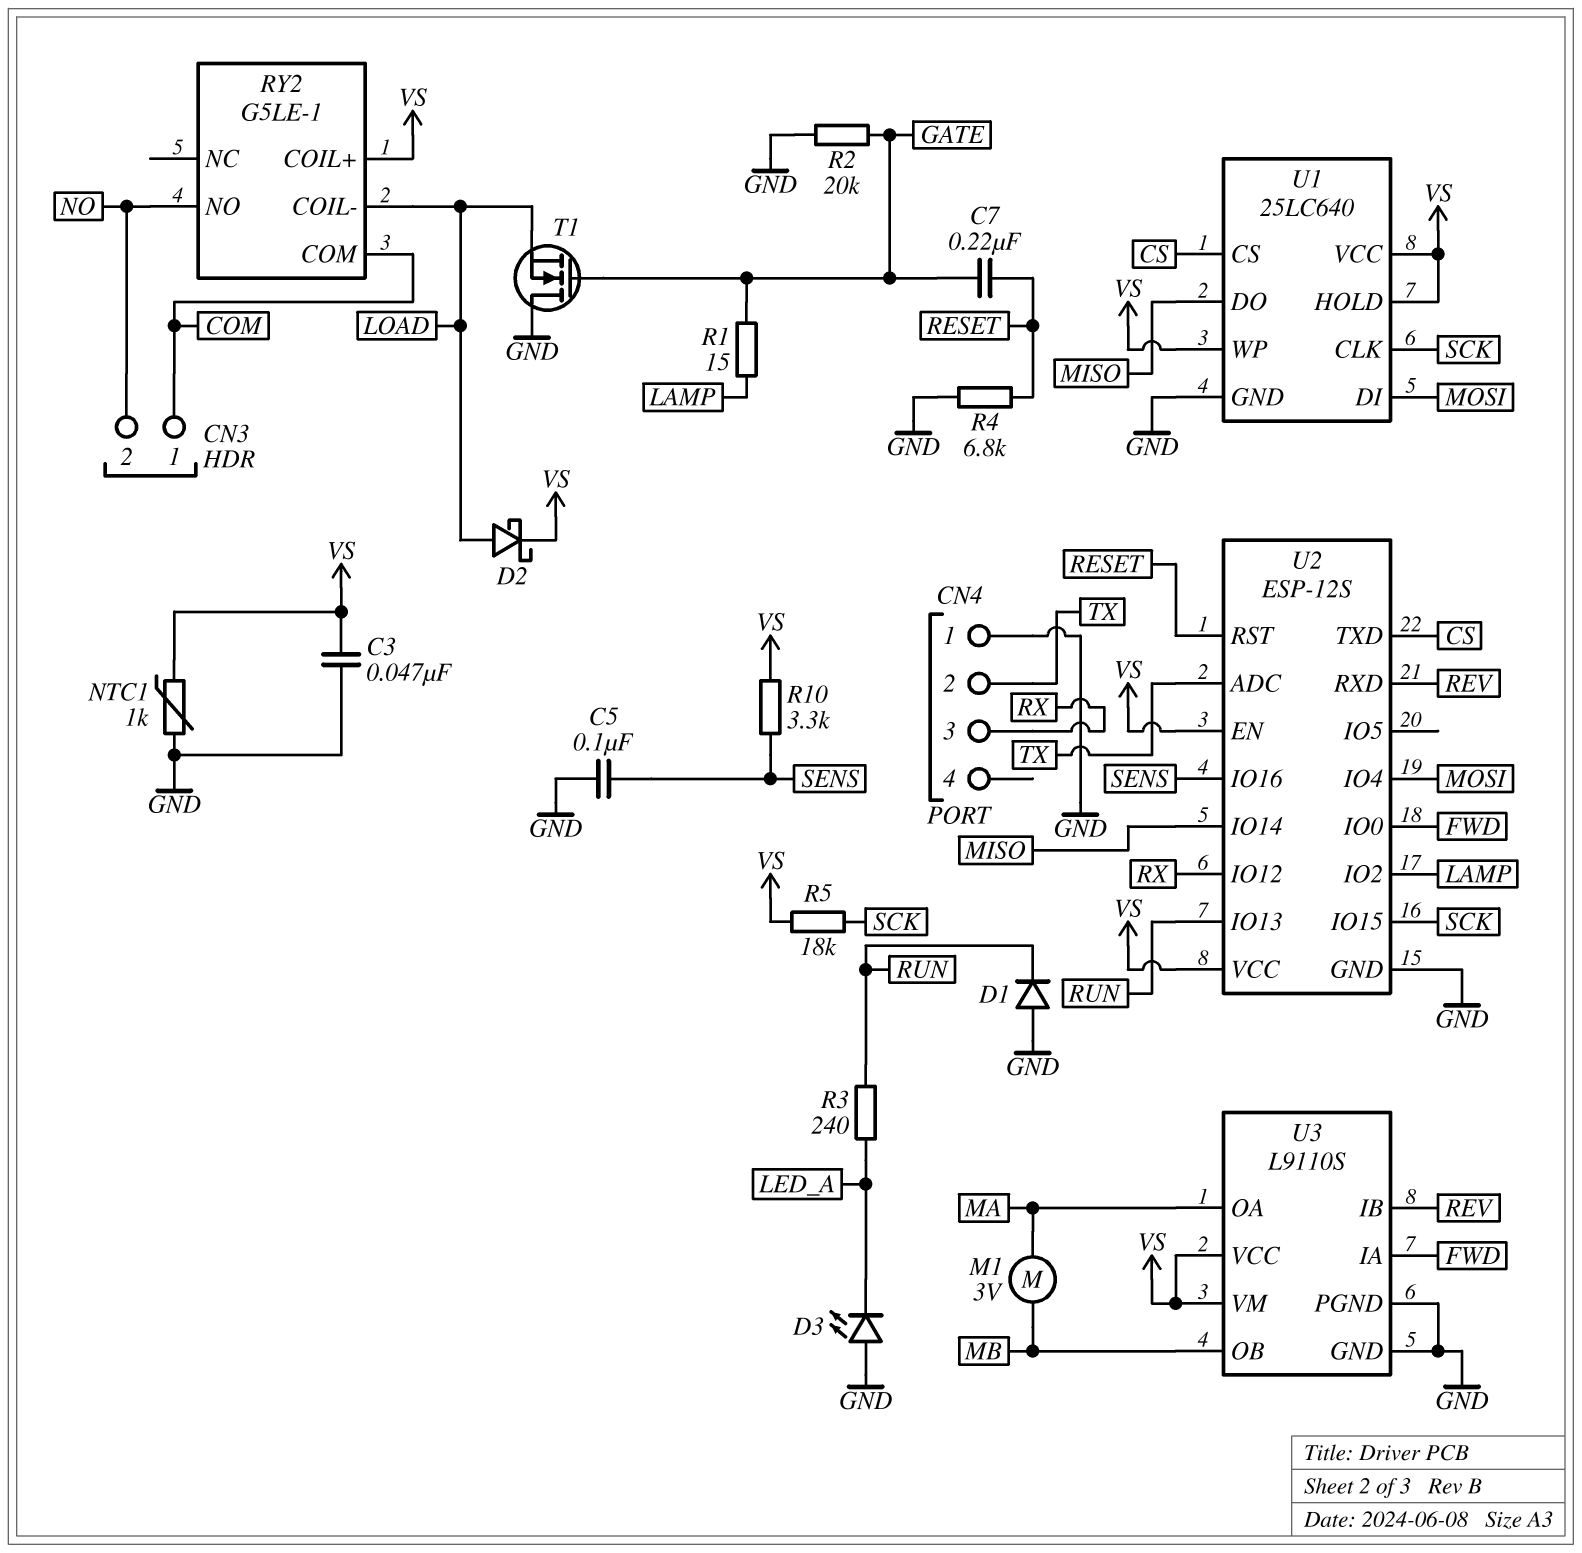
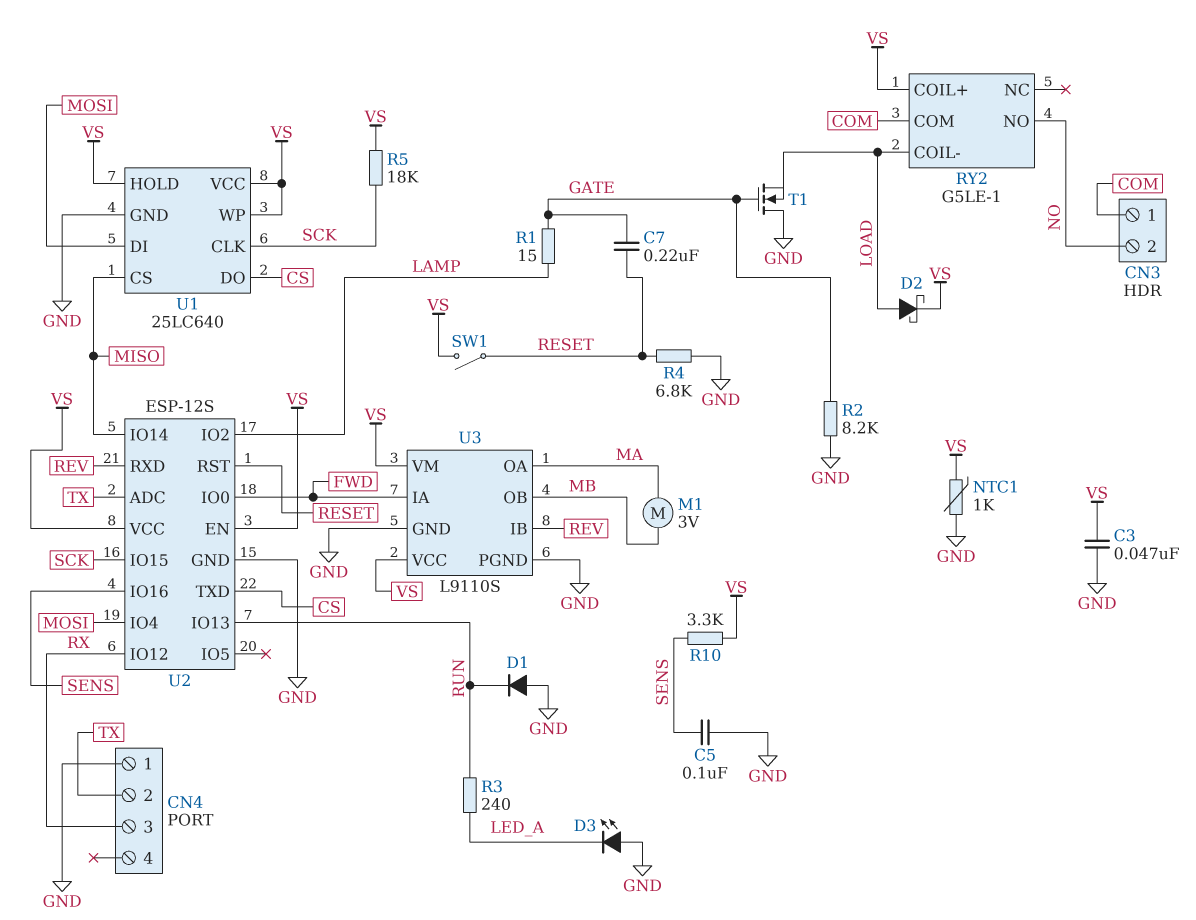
R2: 20k (GATE, GND) -> 8.2k (GATE, GND)
SW1: none -> switch (RESET, VS)
U1 pin CS: CS -> MISO
U1 pin DO: MISO -> CS

